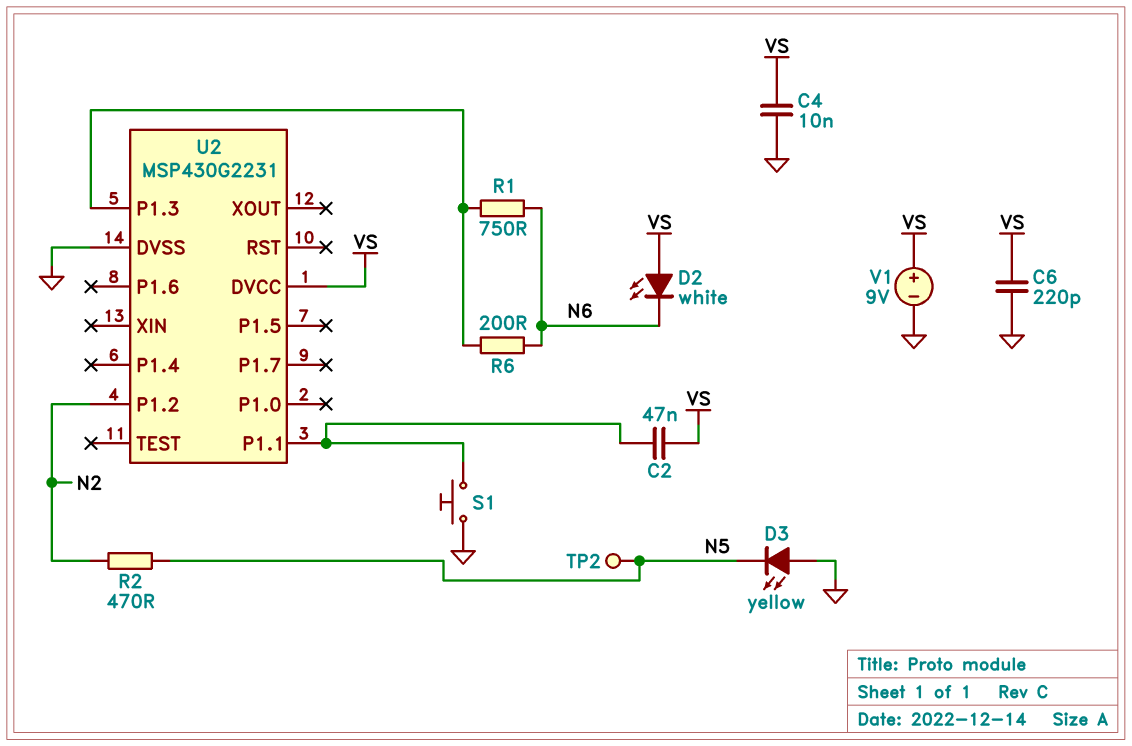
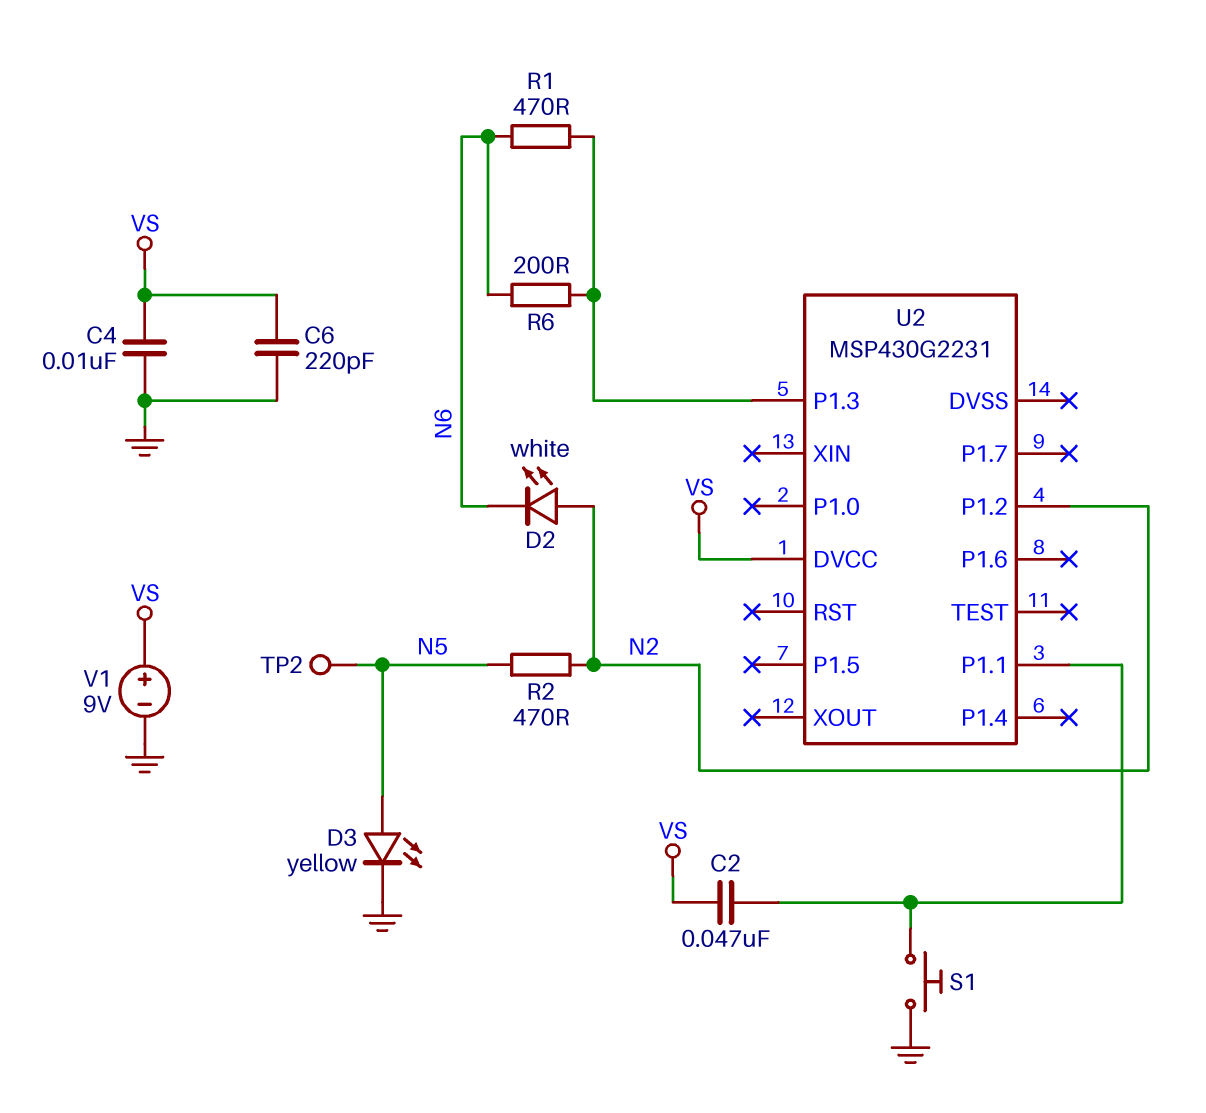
D2: LED white (A VS, K N6) -> LED white (A N2, K N6)
D3: LED yellow (A GND, K N5) -> LED yellow (A N5, K GND)
R1: 750 (N6, U2/P1.3) -> 470 (N6, U2/P1.3)
U2 pin DVSS: GND -> none

